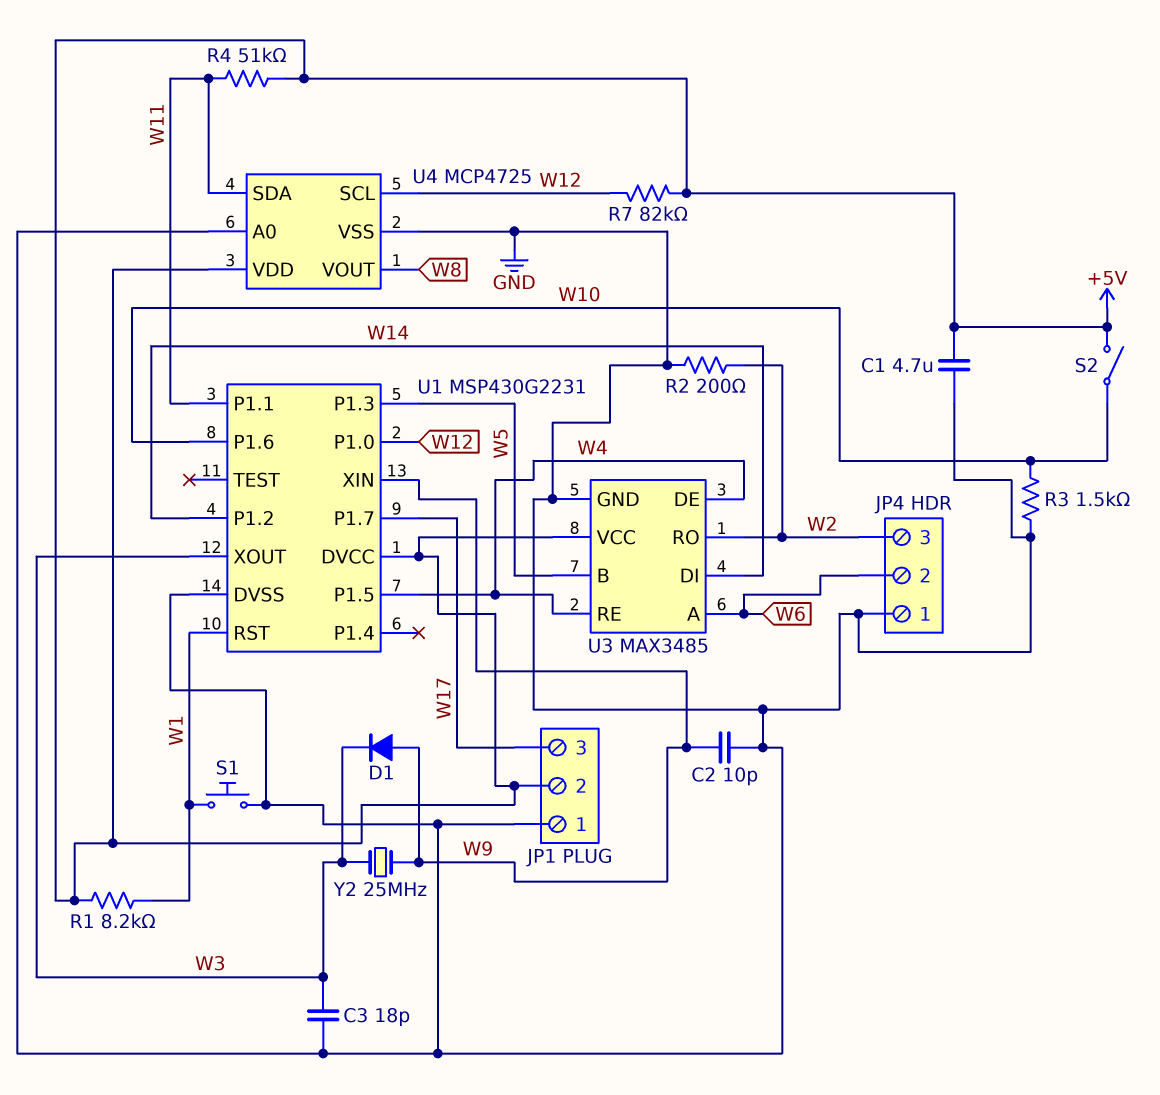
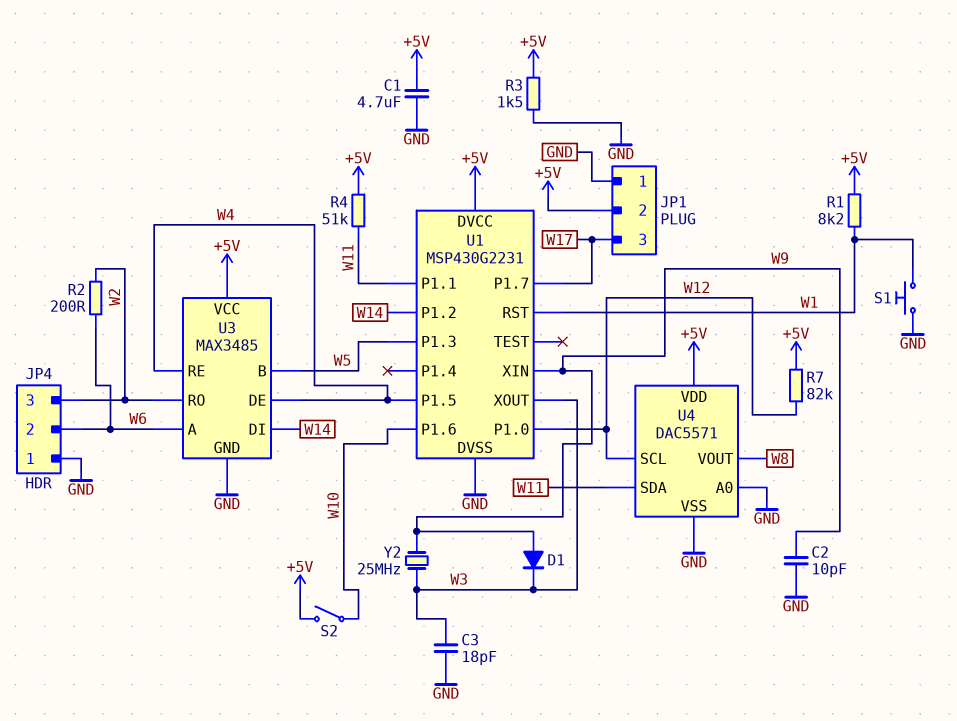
R2: 200 (GND, W2) -> 200 (W2, W6)
R3: 1.5k (GND, W10) -> 1.5k (+5V, GND)
U4: MCP4725 -> DAC5571

